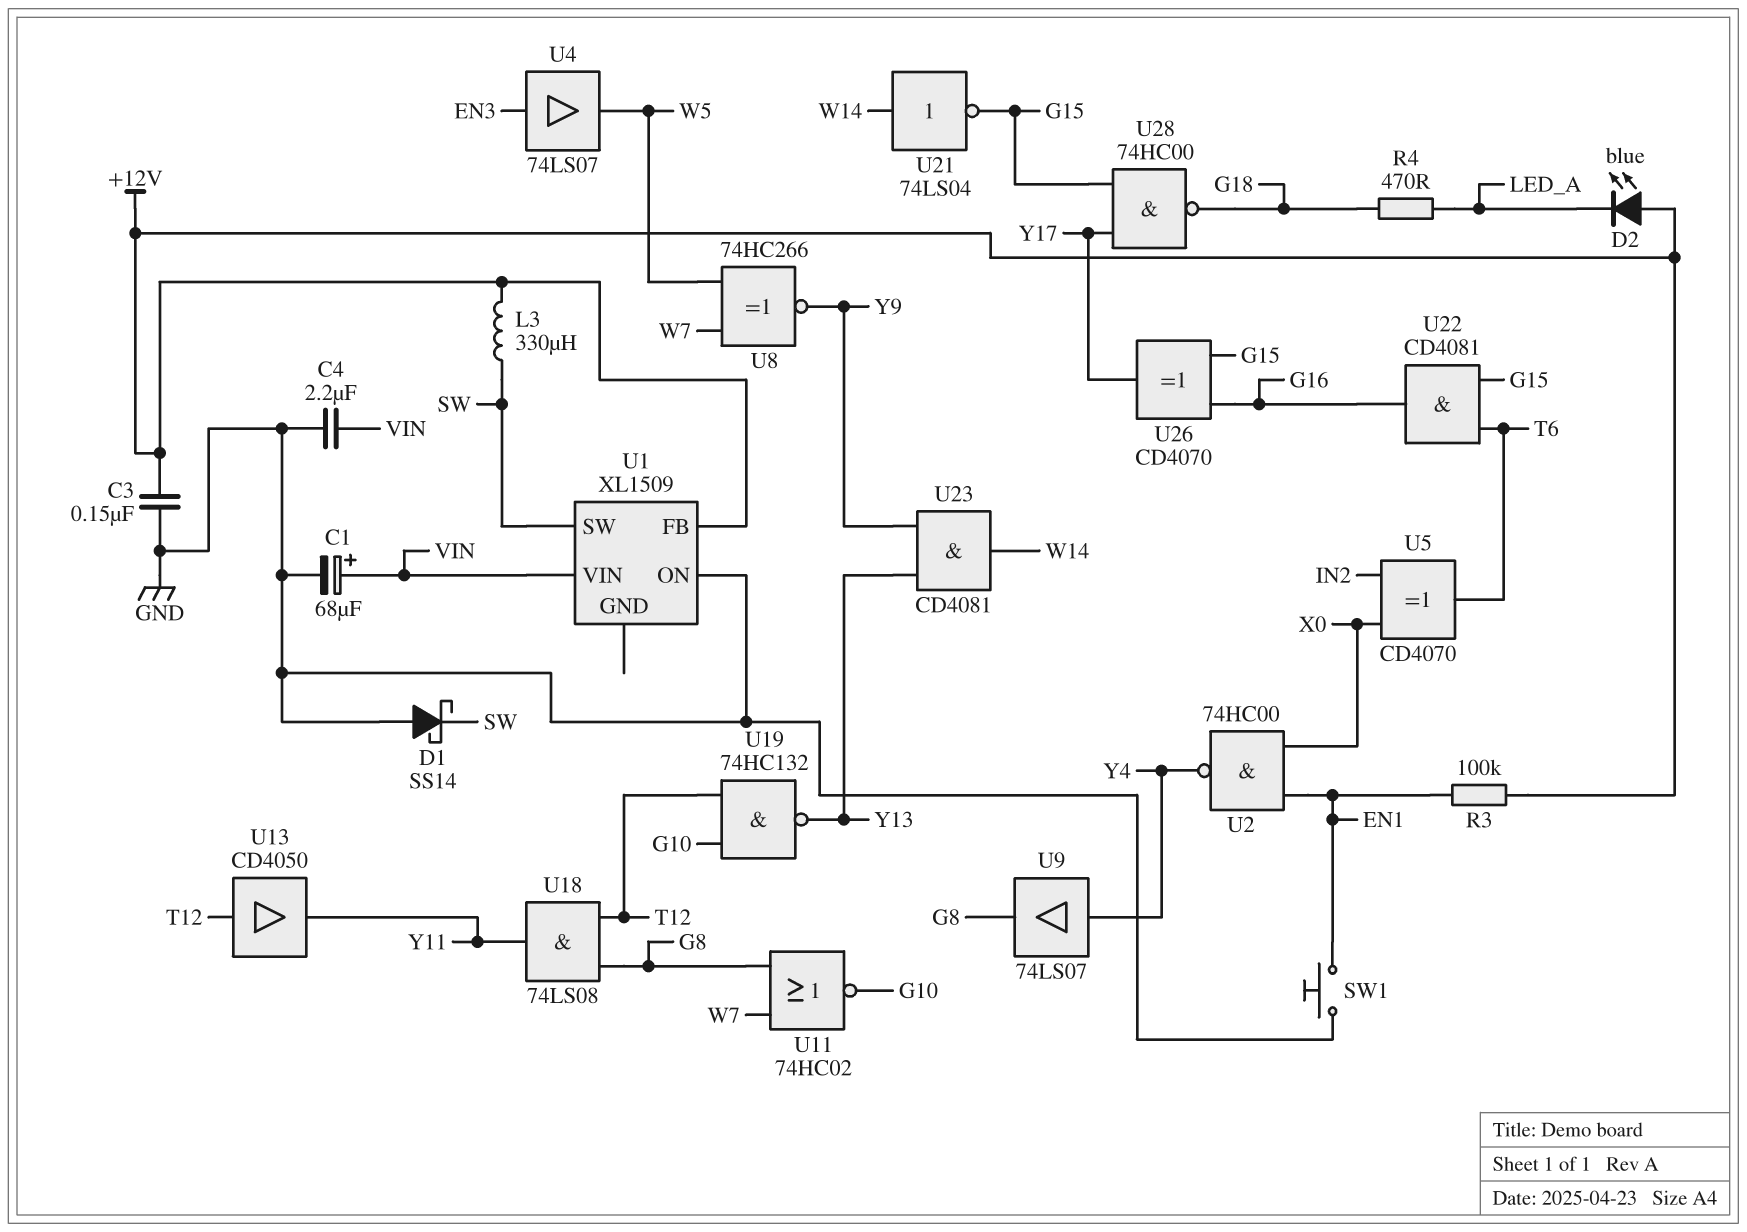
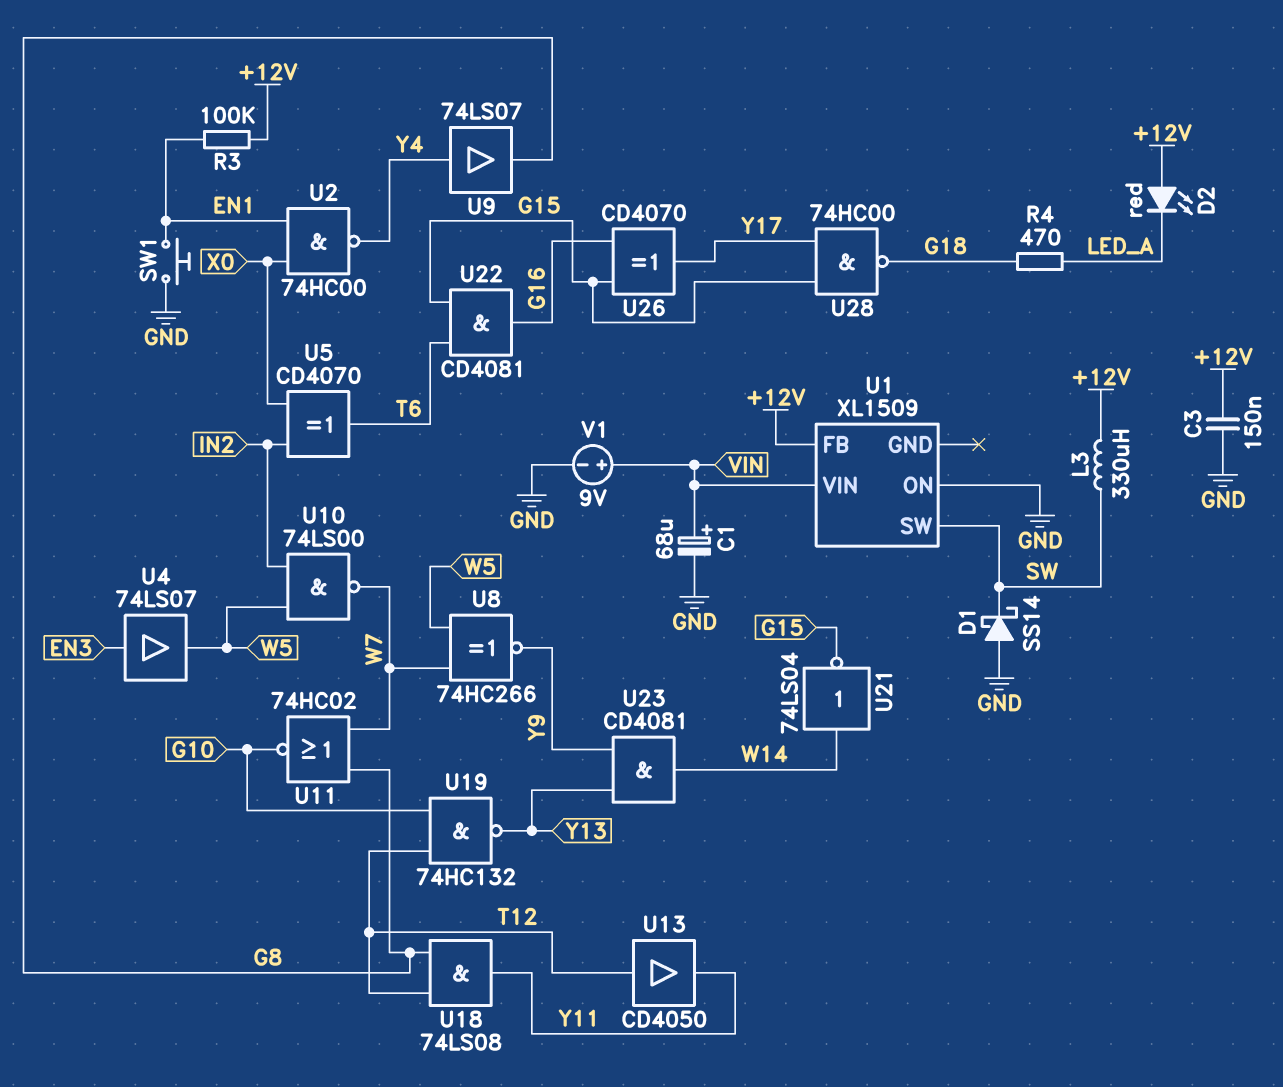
C4: 2.2uF (GND, VIN) -> none
D2: LED blue (A +12V, K LED_A) -> LED red (A +12V, K LED_A)
U10: none -> NAND 74LS00 (in IN2, in W5, out W7)
V1: none -> 9V (plus VIN, minus GND)

